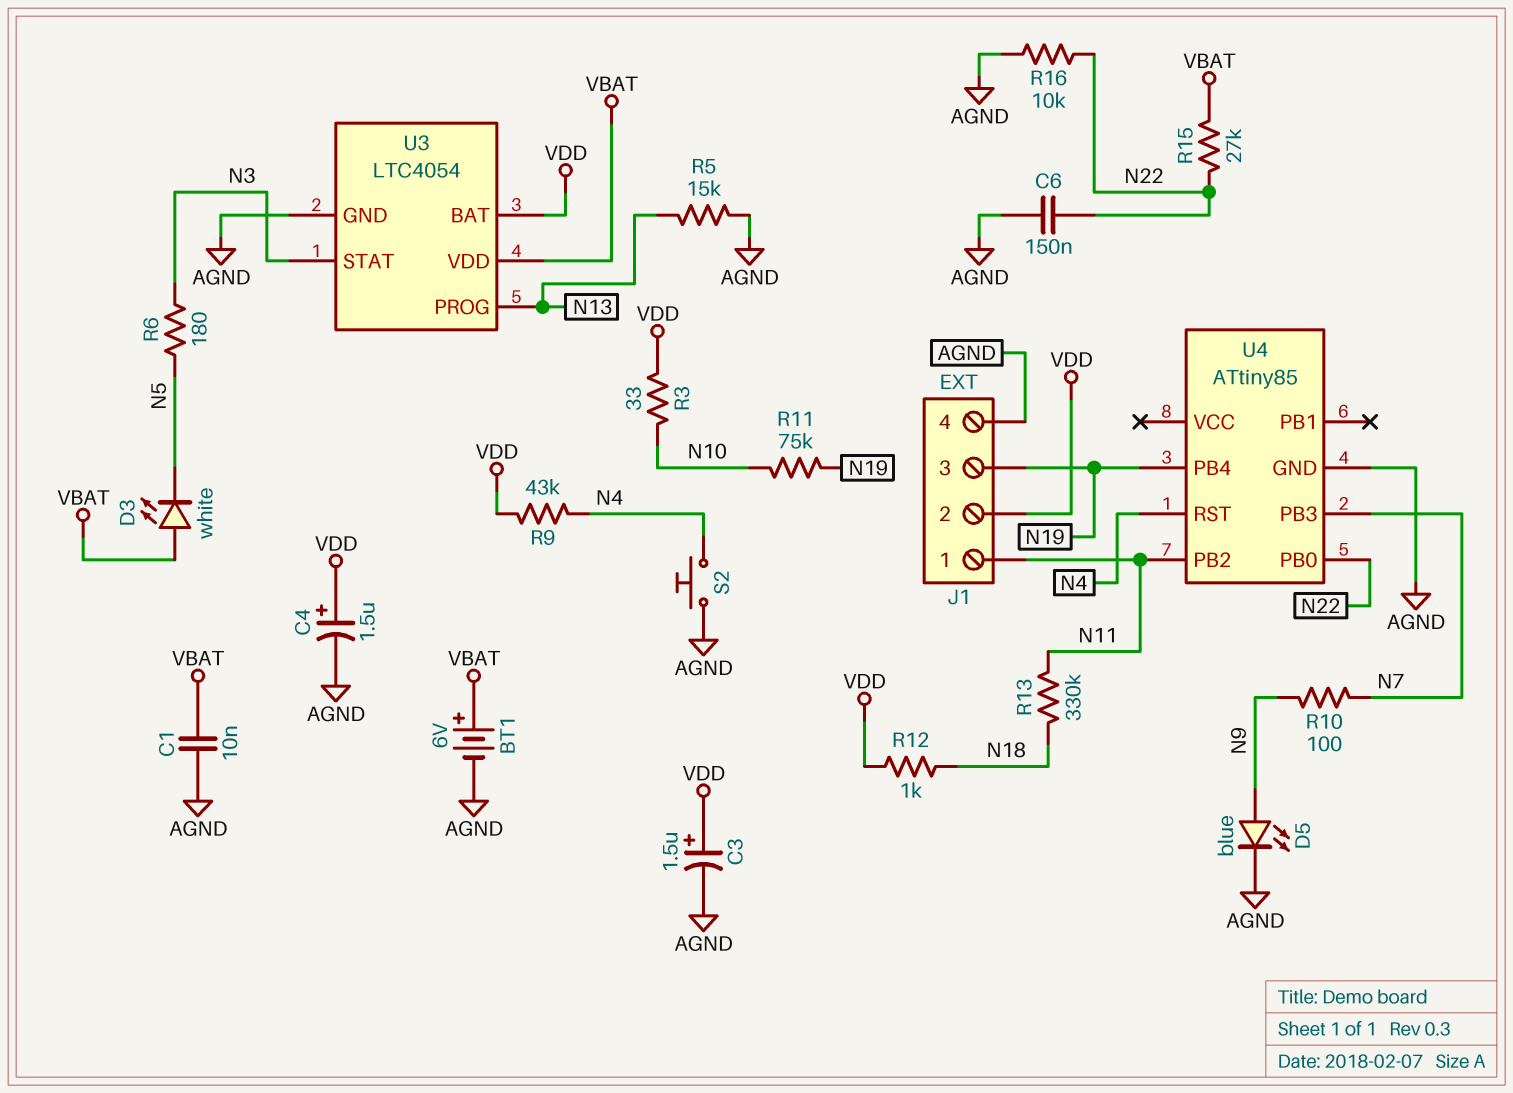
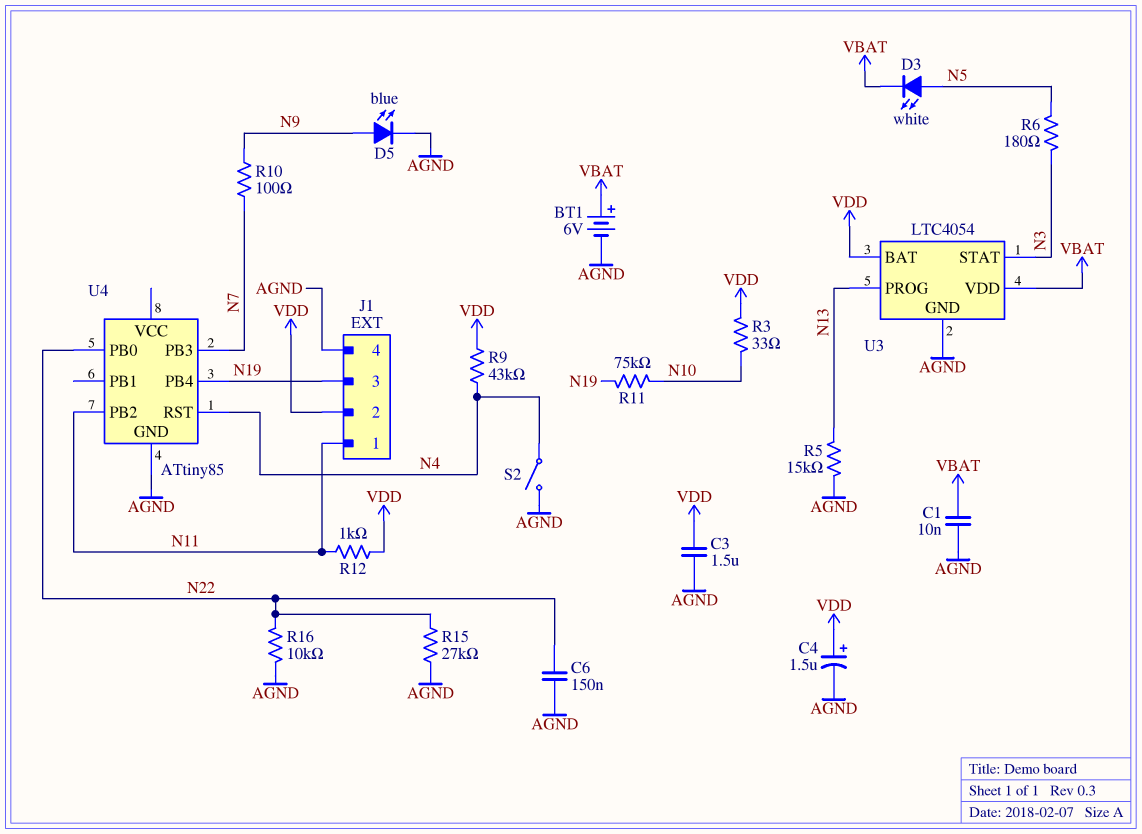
C3: 1.5uF (plus VDD, minus AGND) -> 1.5uF (AGND, VDD)
D3: LED white (A VBAT, K N5) -> LED white (A N5, K VBAT)
R12: 1k (N18, VDD) -> 1k (N11, VDD)
R13: 330k (N11, N18) -> none
R15: 27k (N22, VBAT) -> 27k (AGND, N22)
S2: button (AGND, N4) -> switch (AGND, N4)

